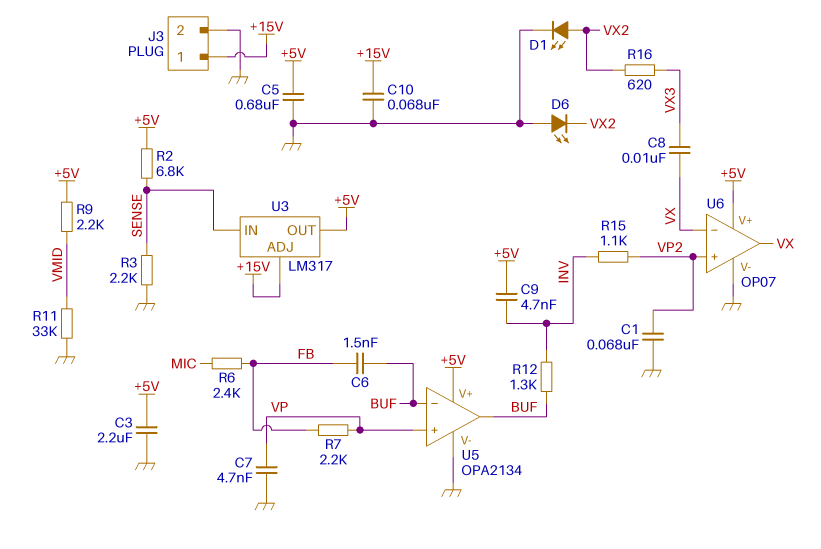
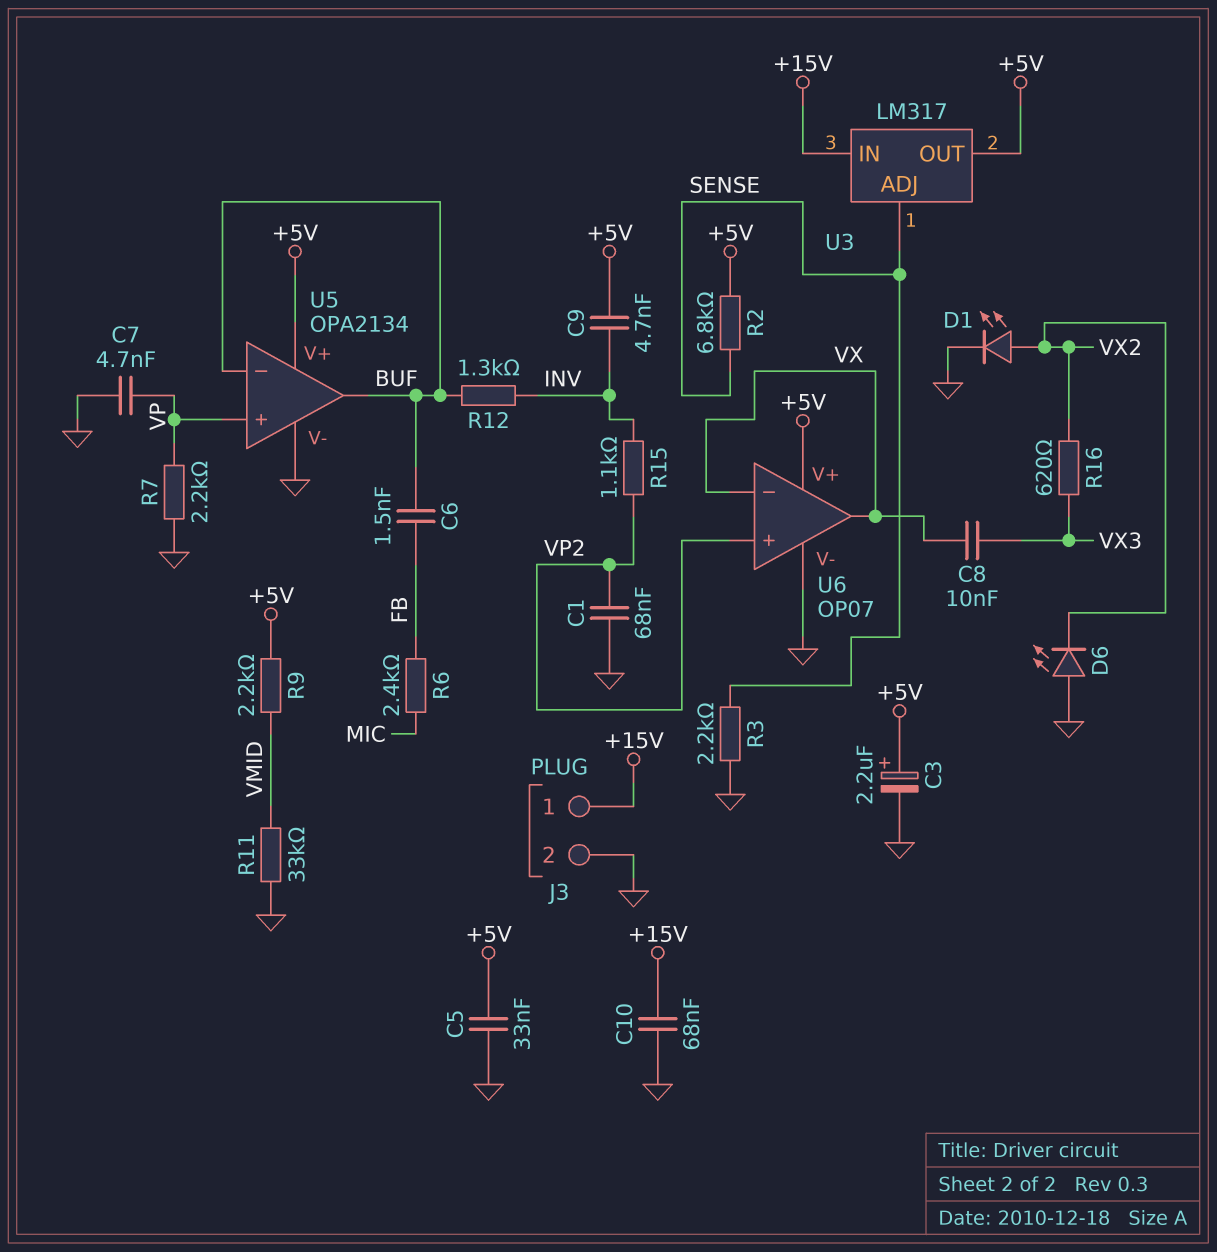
C3: 2.2uF (+5V, GND) -> 2.2uF (plus +5V, minus GND)
C5: 680nF (+5V, GND) -> 33nF (+5V, GND)
R7: 2.2k (FB, VP) -> 2.2k (GND, VP)
U3 pin ADJ: +15V -> SENSE
U3 pin IN: SENSE -> +15V

